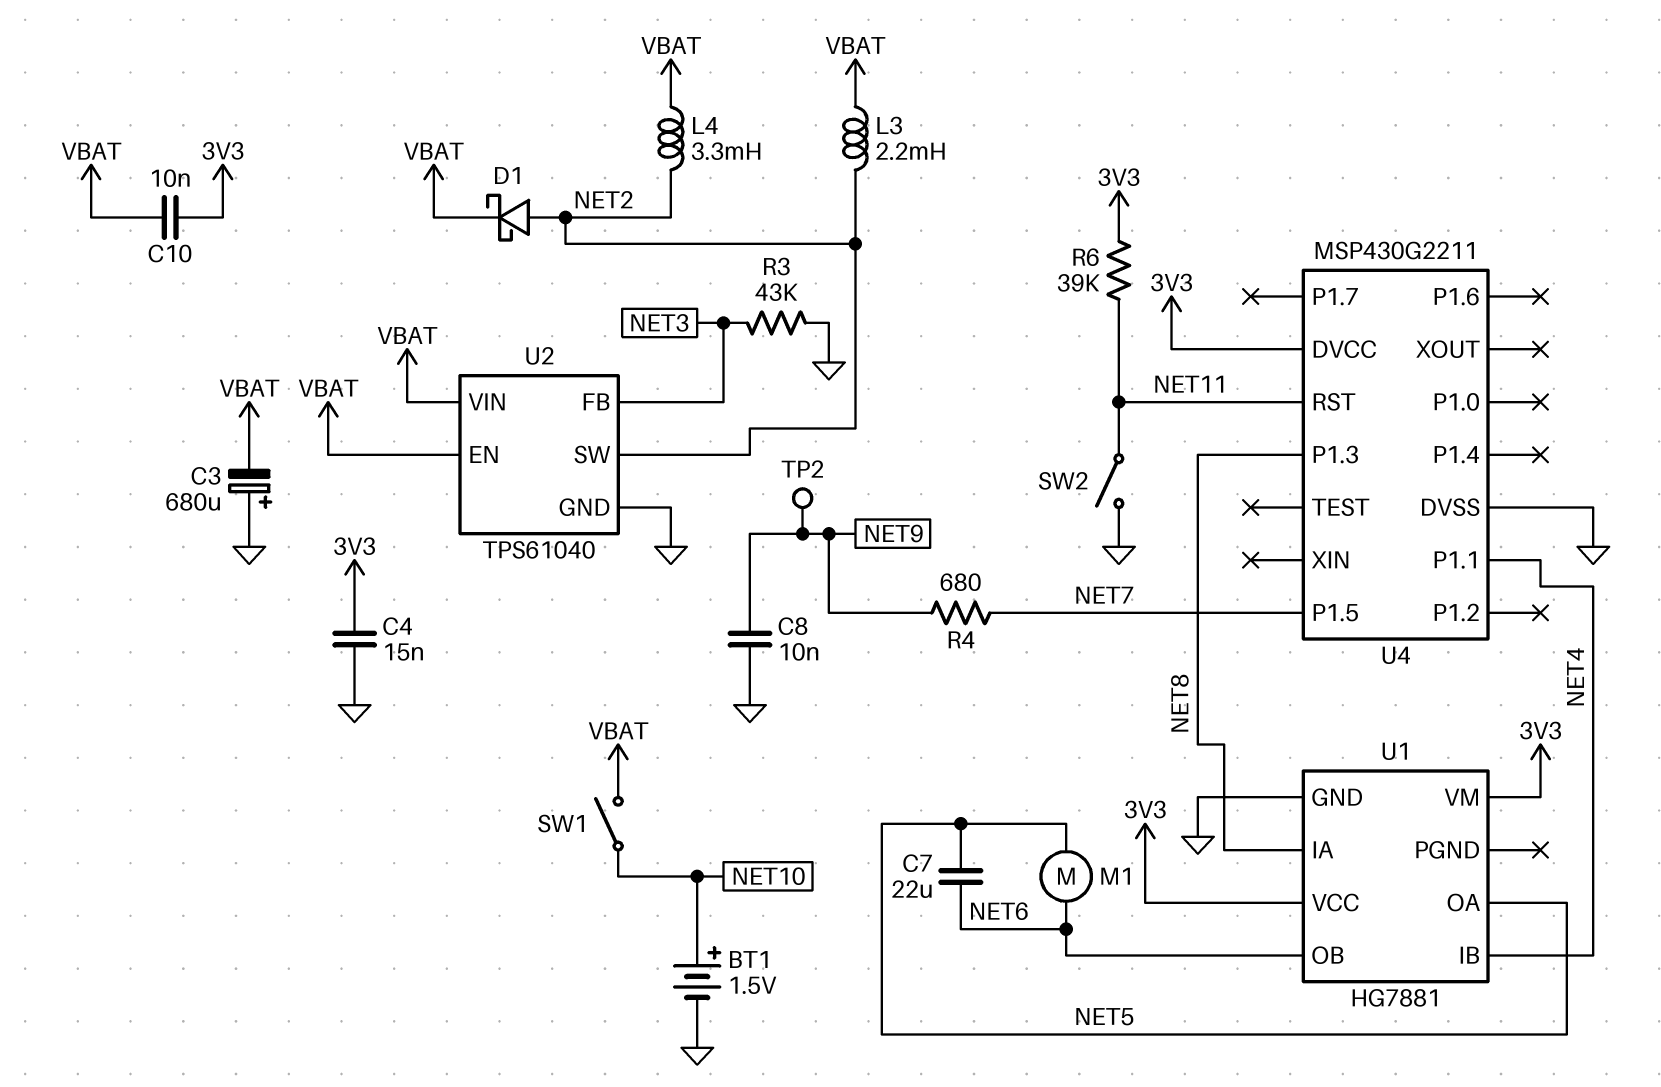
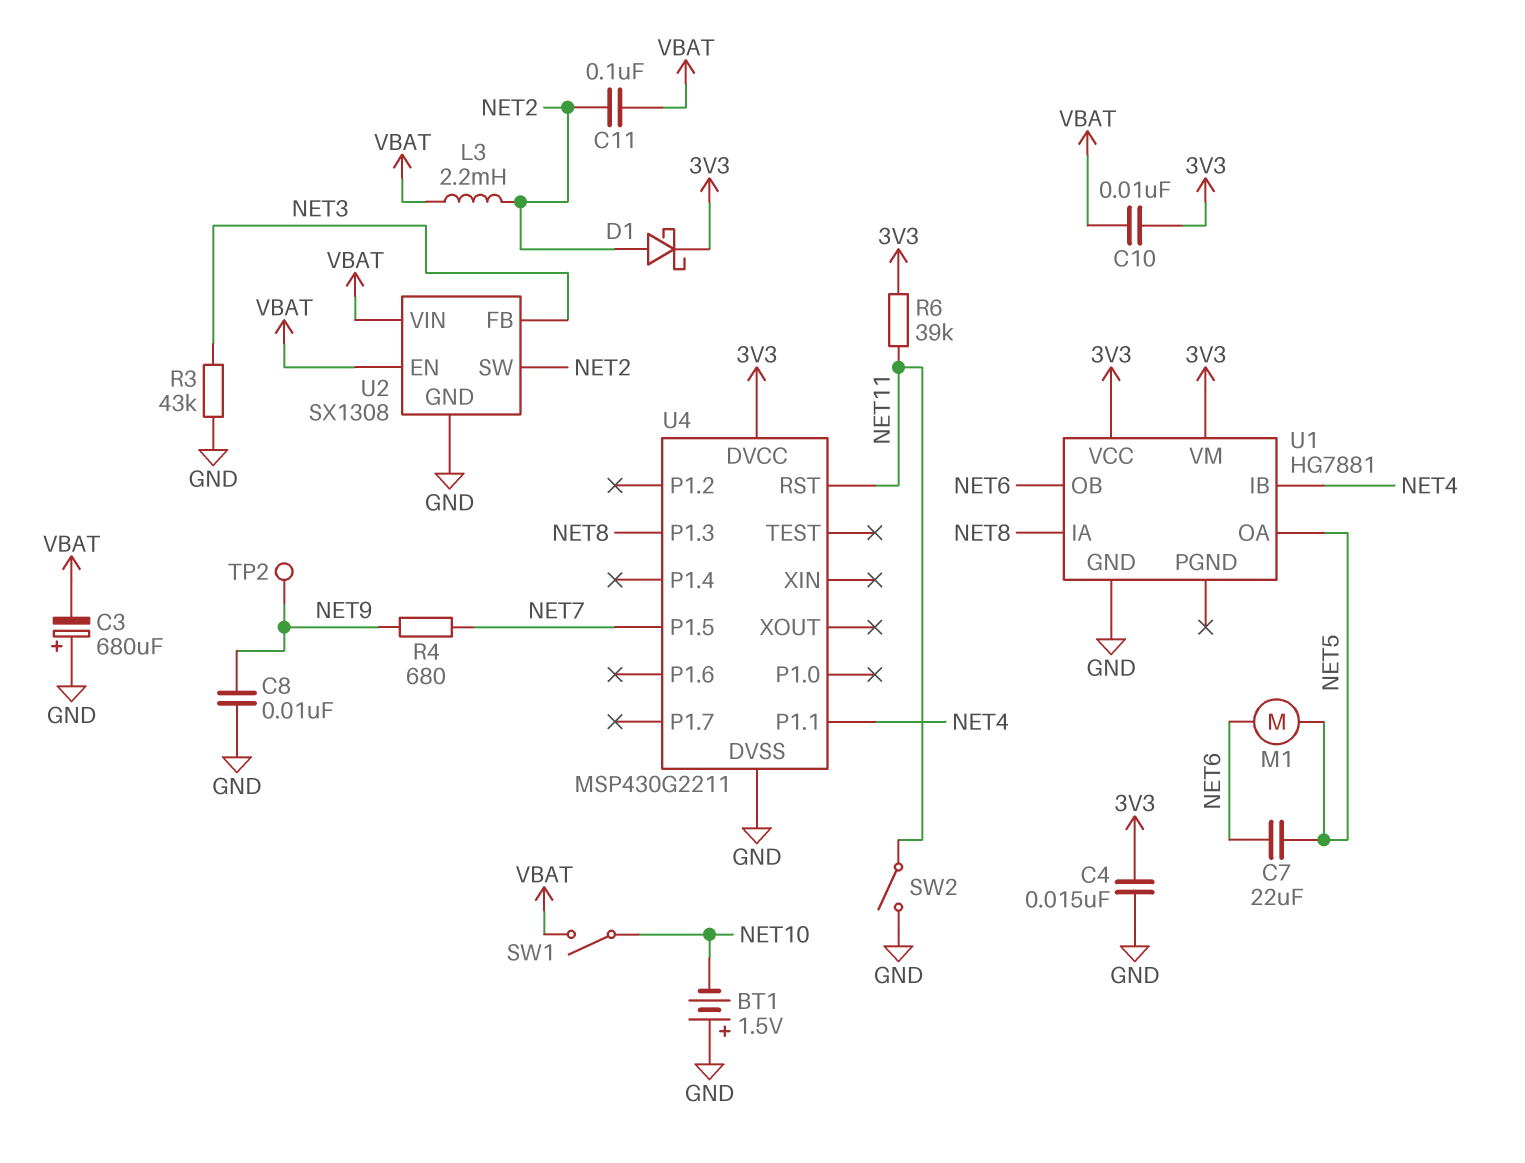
BT1: 1.5V (plus NET10, minus GND) -> 1.5V (plus GND, minus NET10)
C11: none -> 100nF (NET2, VBAT)
D1: schottky (A NET2, K VBAT) -> schottky (A NET2, K 3V3)
L4: 3.3mH (NET2, VBAT) -> none
U2: TPS61040 -> SX1308

